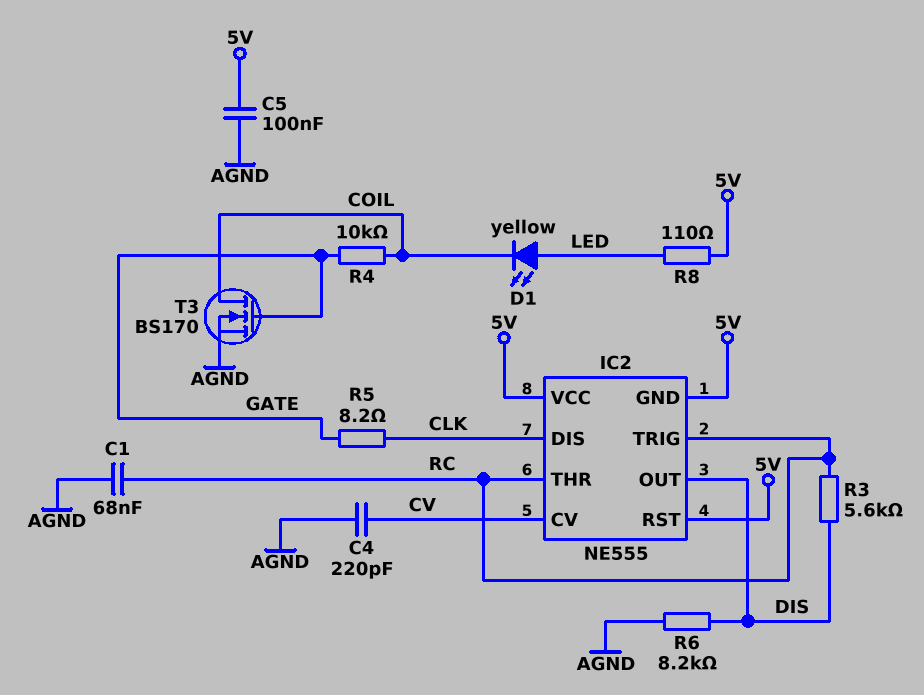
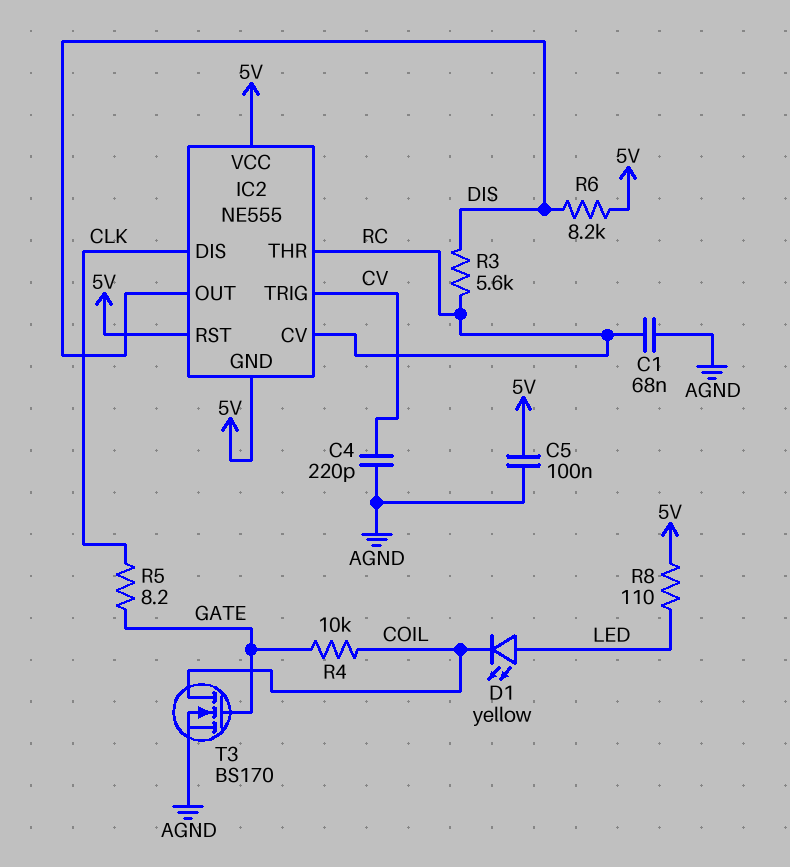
IC2 pin CV: CV -> RC
IC2 pin TRIG: RC -> CV
R6: 8.2k (AGND, DIS) -> 8.2k (5V, DIS)

